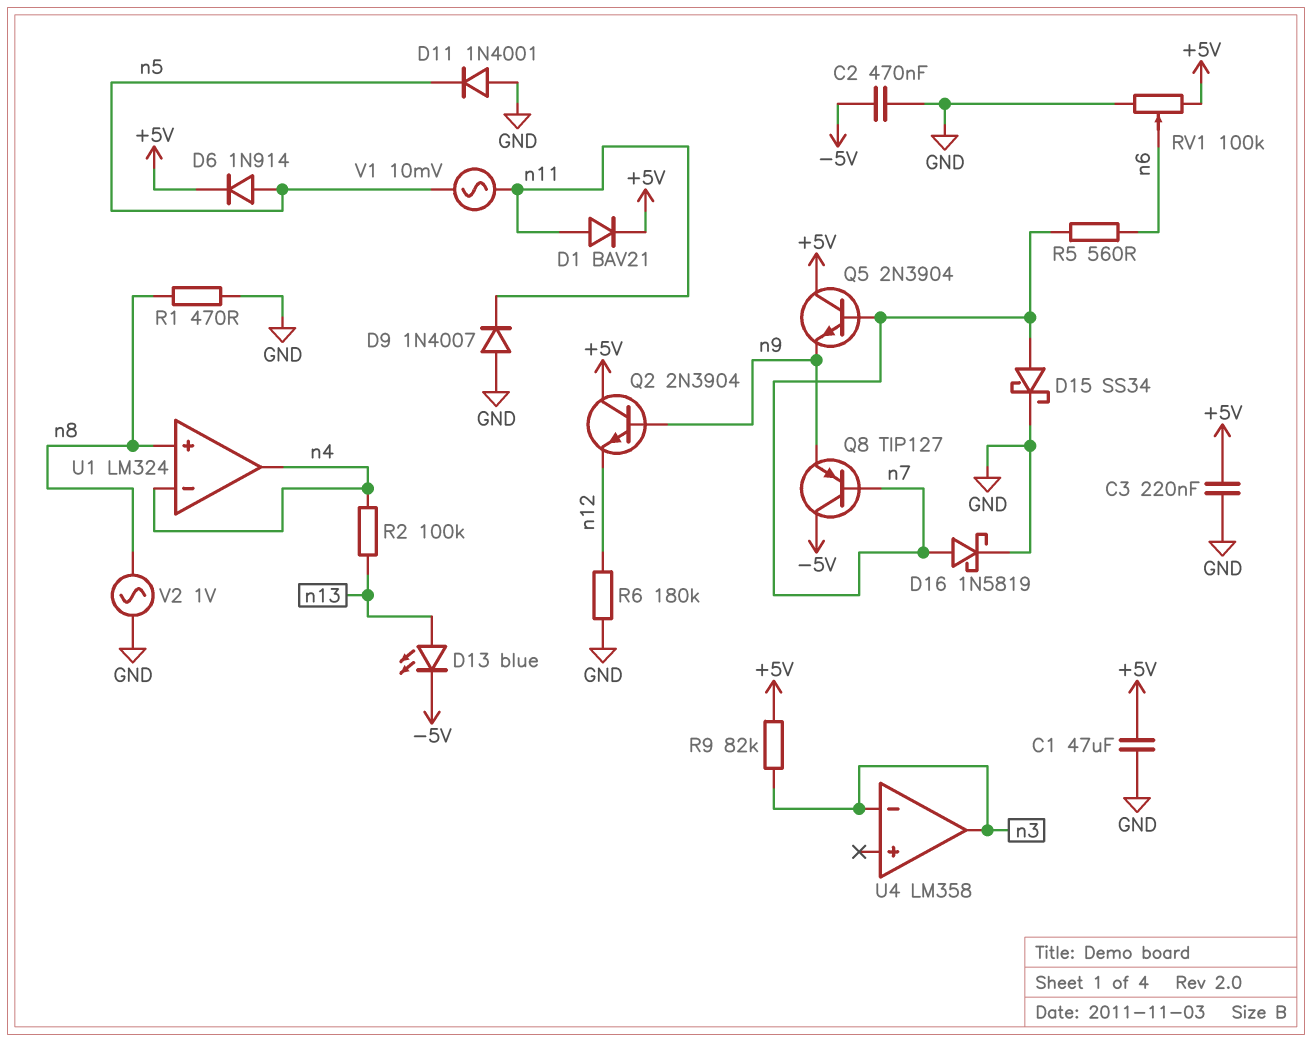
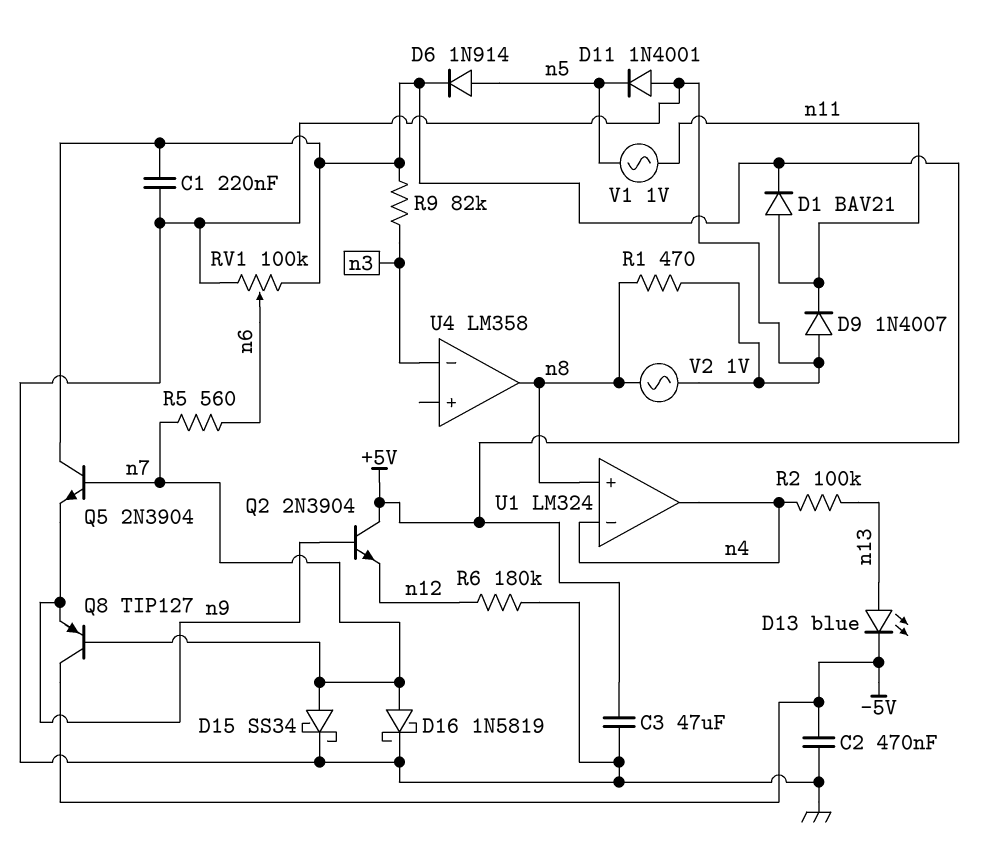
C1: 47uF (+5V, GND) -> 220nF (+5V, GND)
C3: 220nF (+5V, GND) -> 47uF (+5V, GND)
U4 pin out: n3 -> n8
V1: AC 10mV (n5, n11) -> AC 1V (n5, n11)

